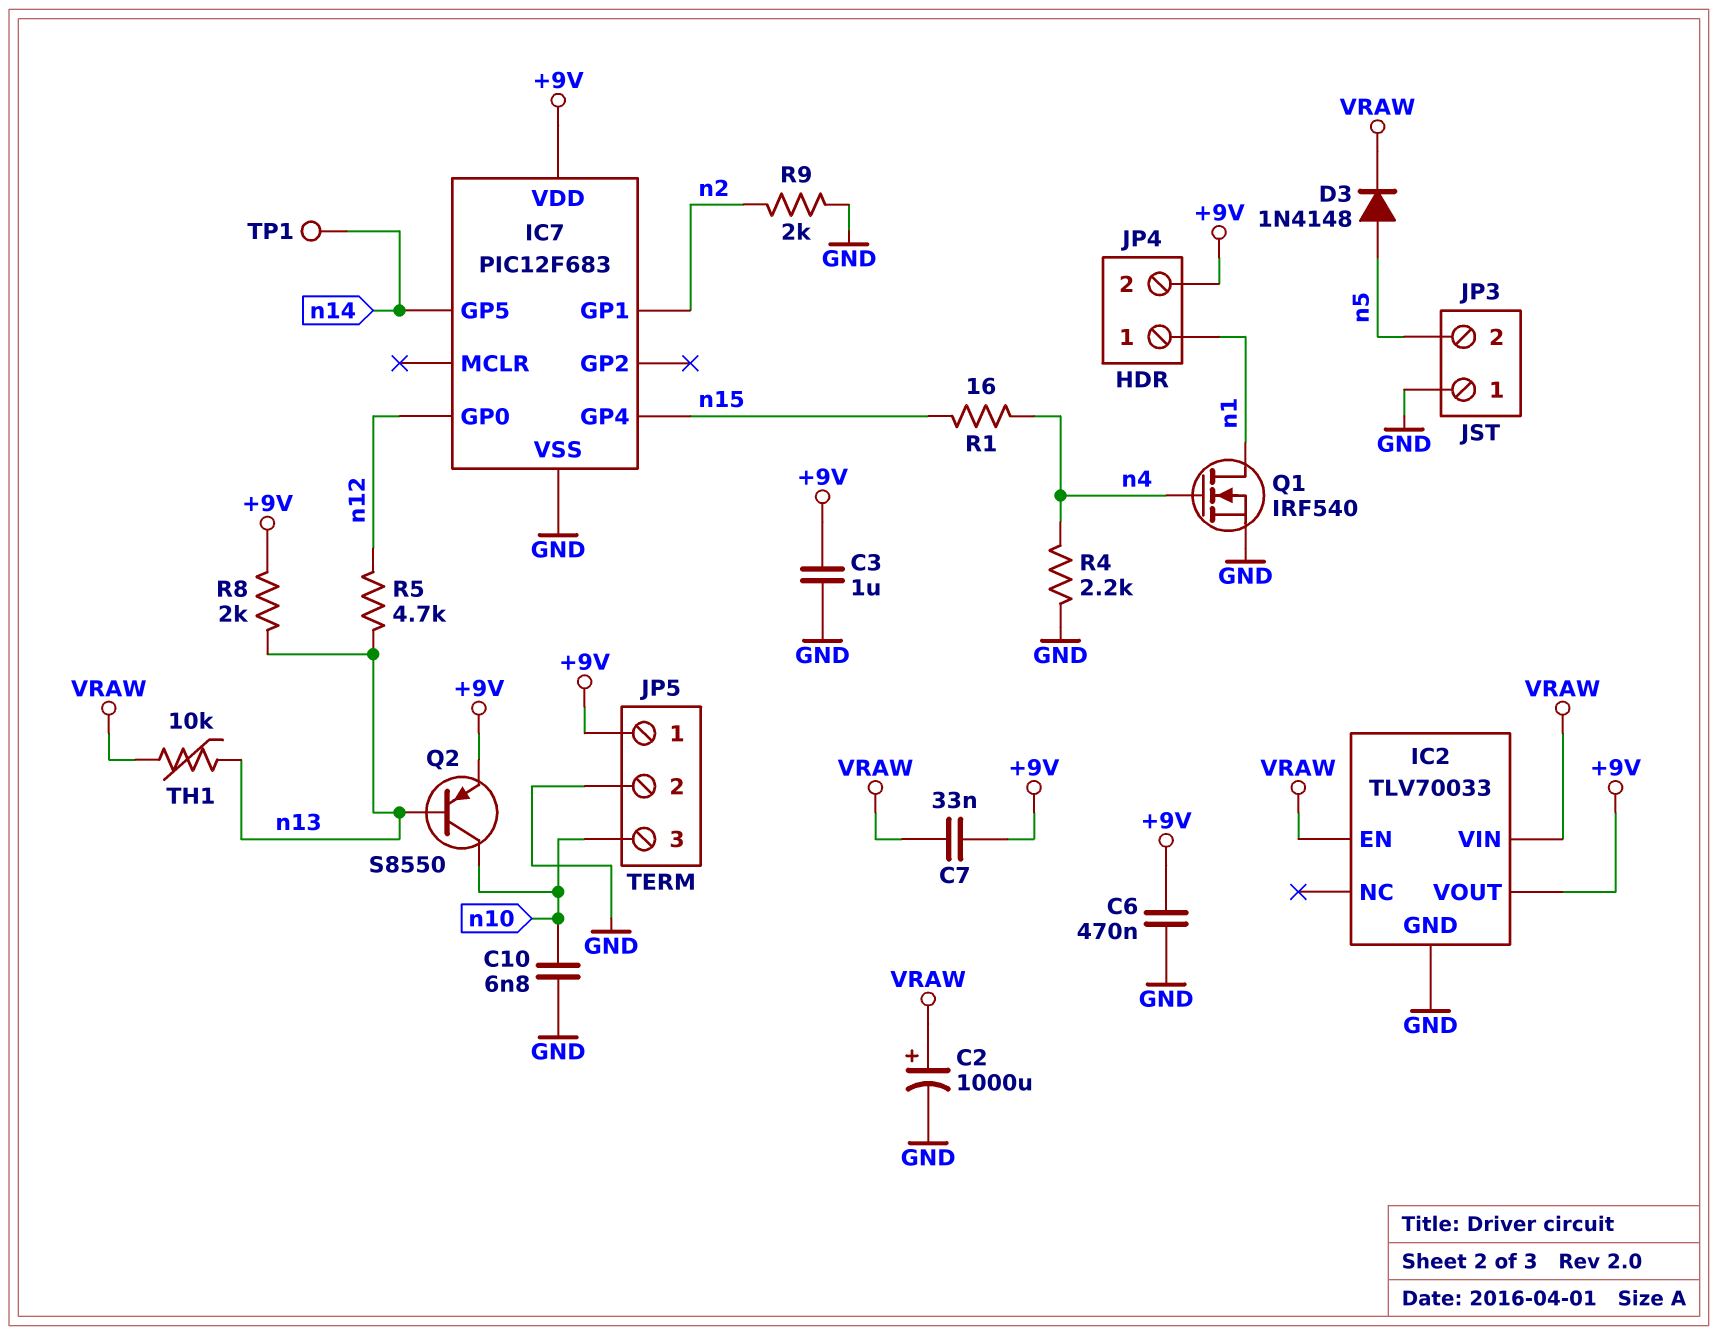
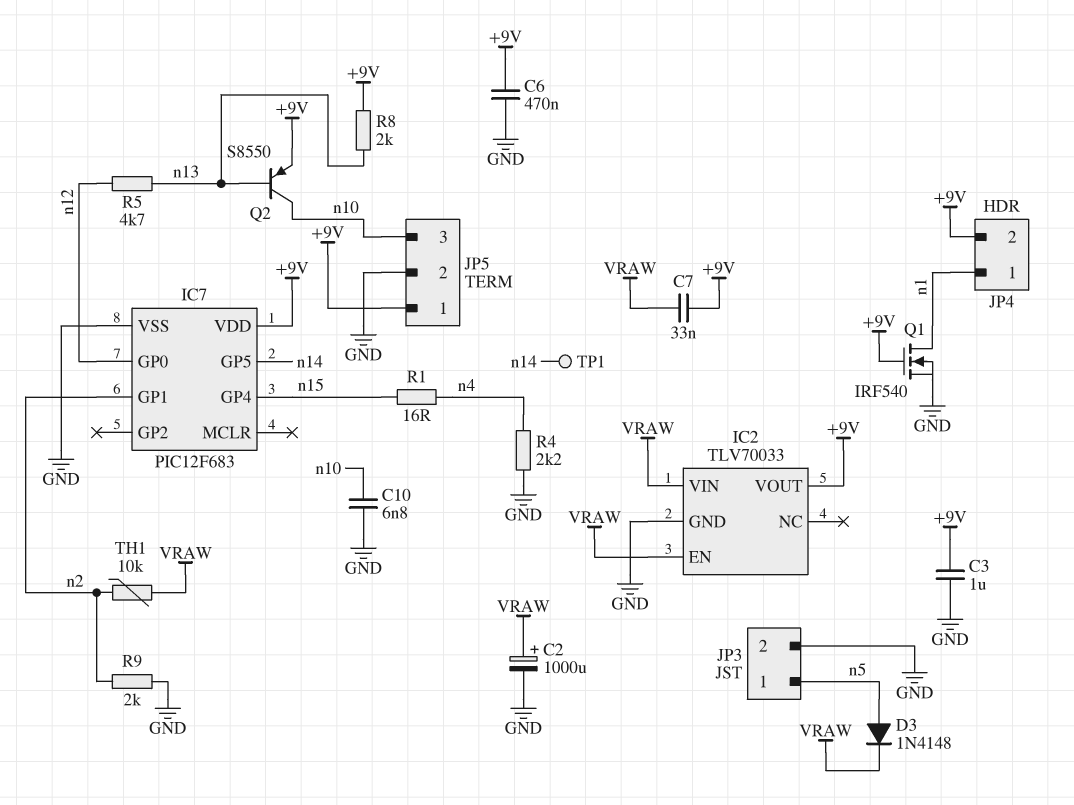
JP3 pin 1: GND -> n5
JP3 pin 2: n5 -> GND
Q1: NMOS IRF540 (G n4, D n1, S GND) -> NMOS IRF540 (G +9V, D n1, S GND)
TH1: 10k (VRAW, n13) -> 10k (VRAW, n2)

